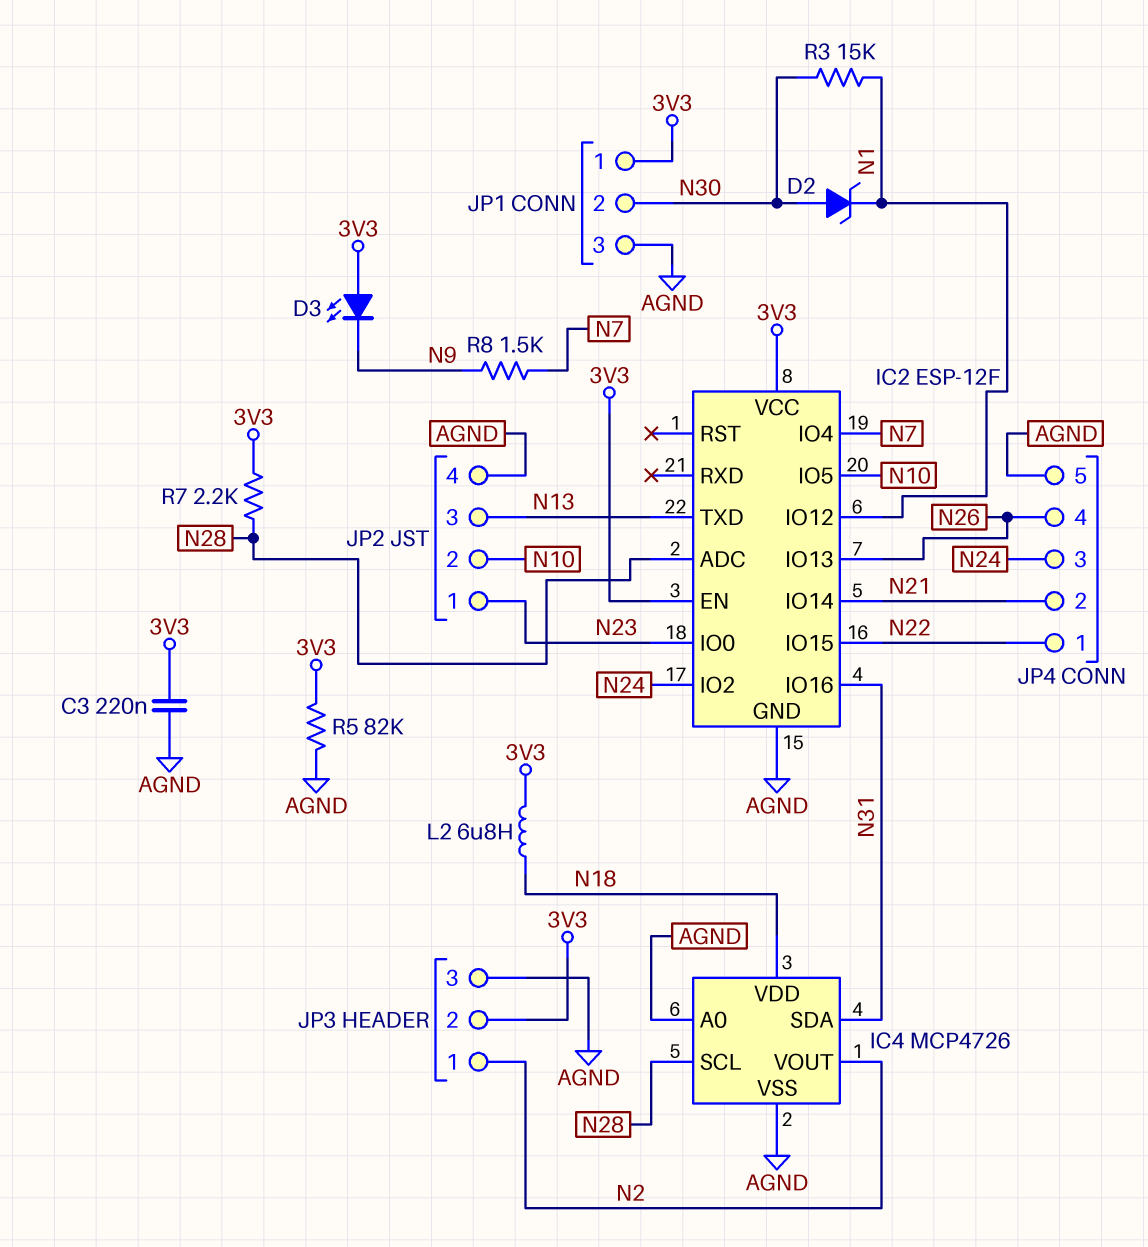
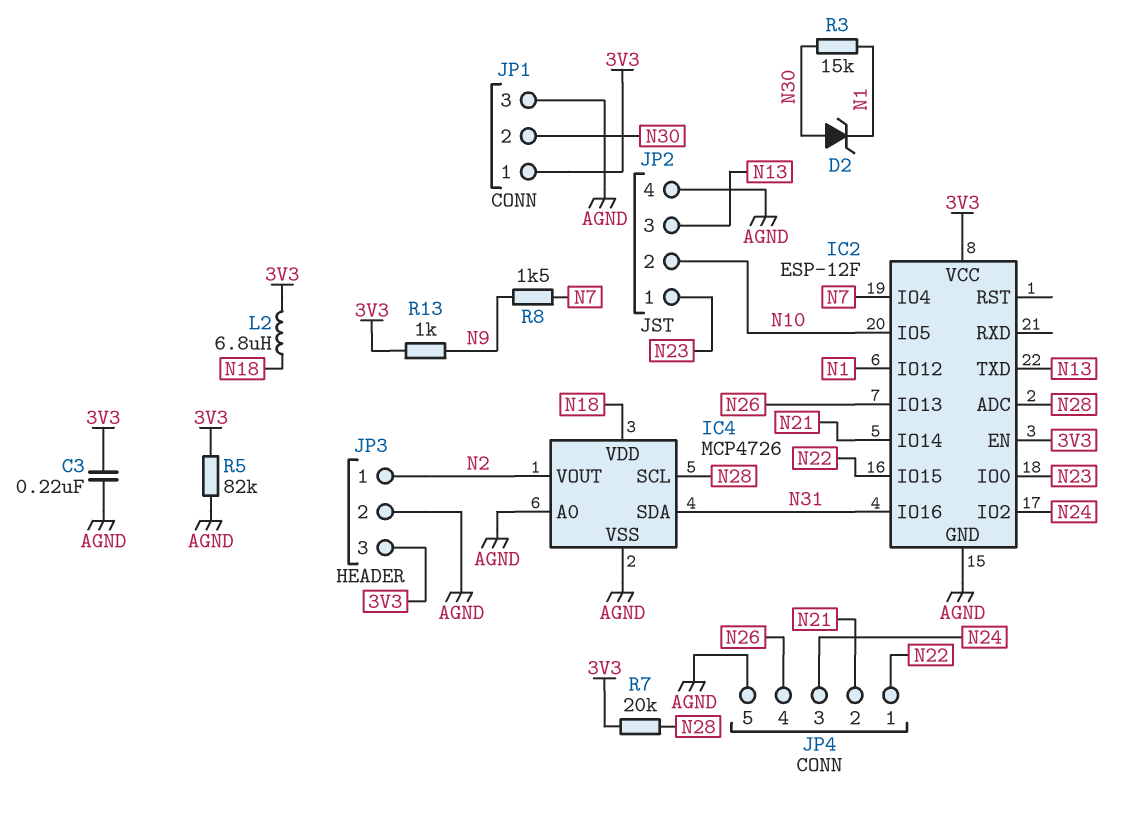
D3: LED (A 3V3, K N9) -> none
JP3 pin 2: 3V3 -> AGND
JP3 pin 3: AGND -> 3V3
R7: 2.2k (3V3, N28) -> 20k (3V3, N28)
R13: none -> 1k (3V3, N9)

